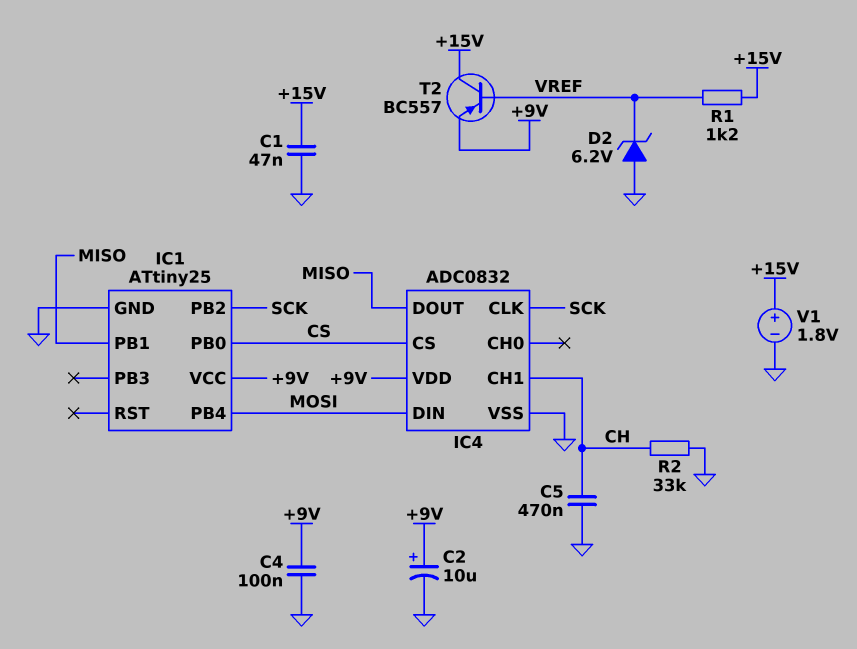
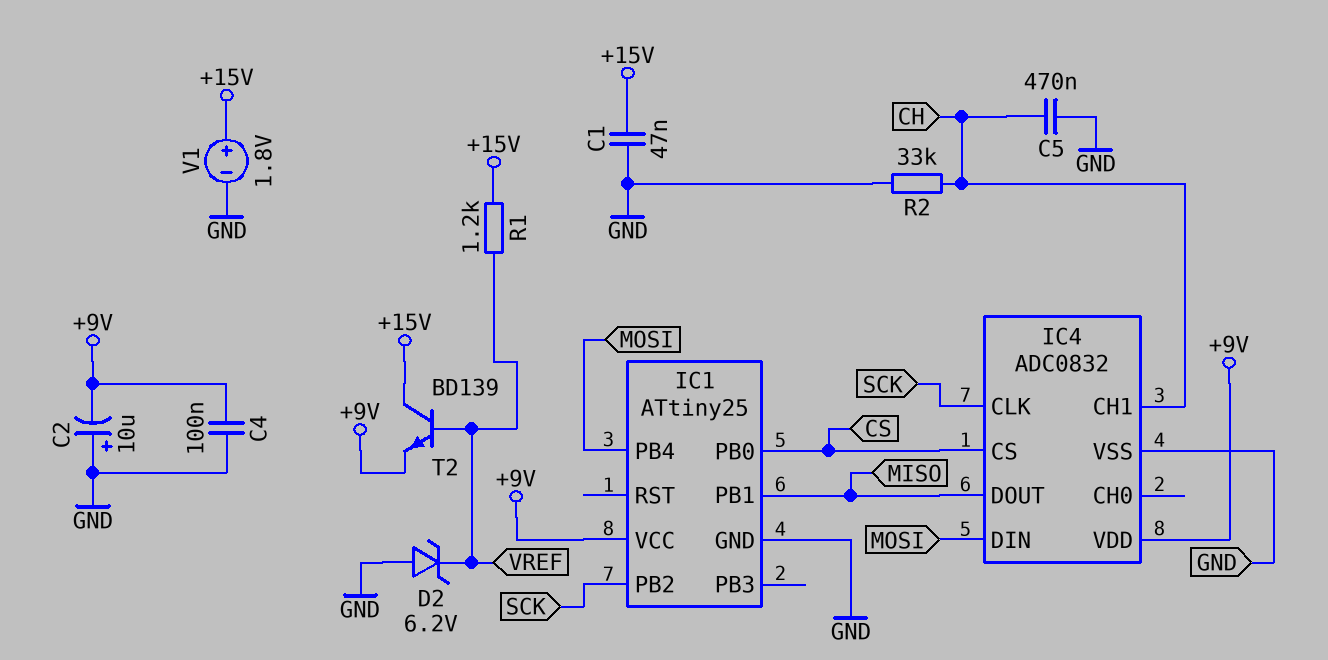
C2: 10uF (plus +9V, minus GND) -> 10uF (plus GND, minus +9V)
T2: PNP BC557 (B VREF, C +15V, E +9V) -> NPN BD139 (B VREF, C +15V, E +9V)

